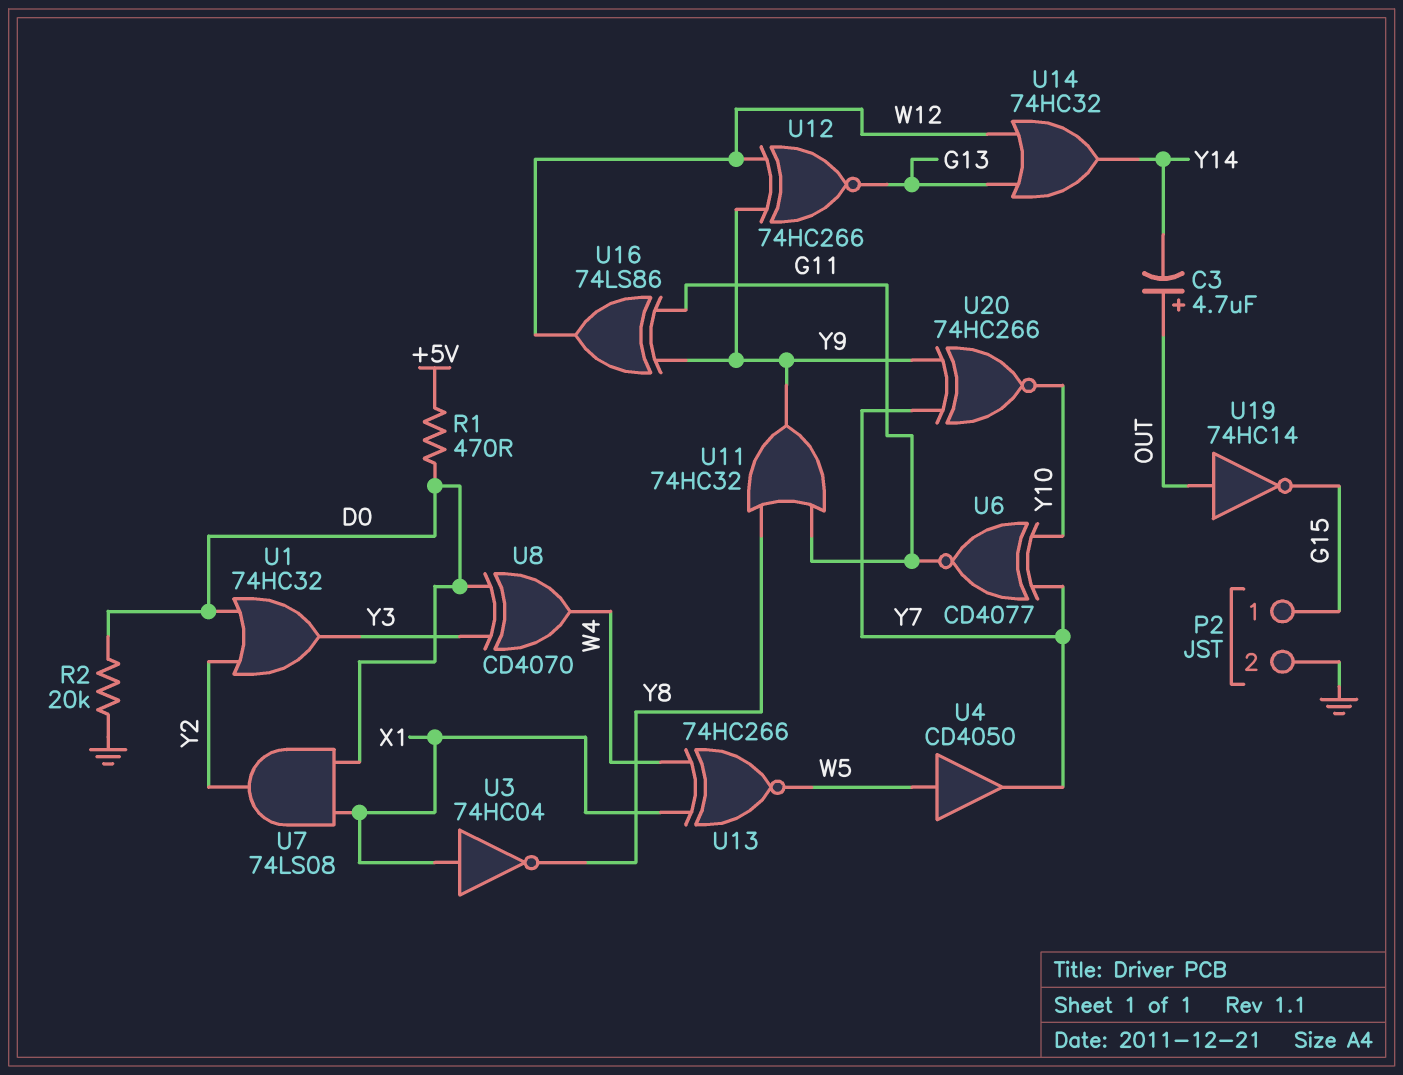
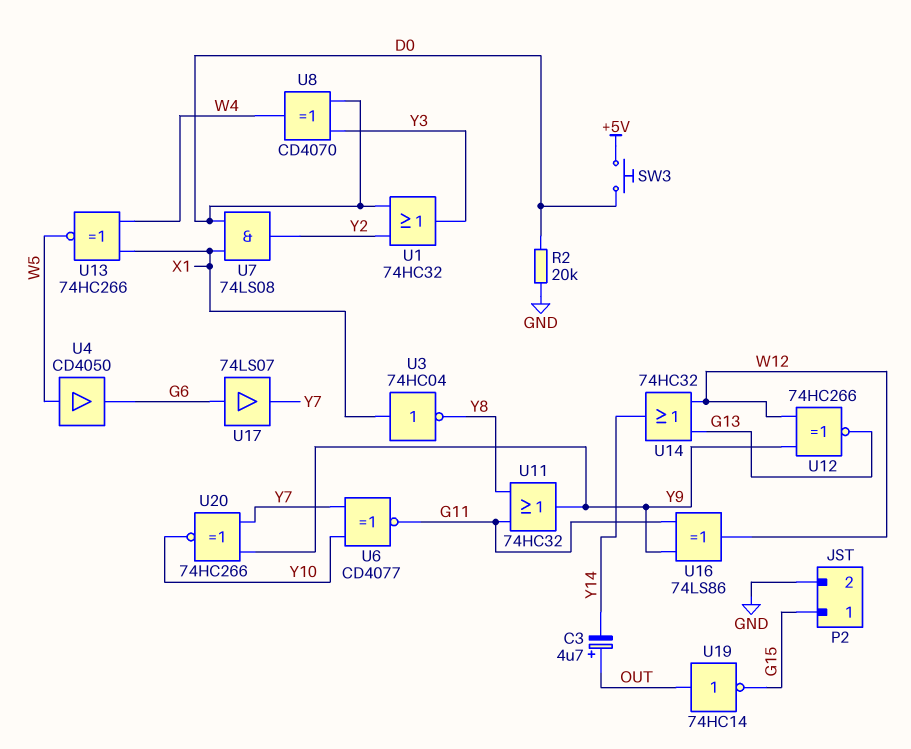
R1: 470 (+5V, D0) -> none
SW3: none -> button (+5V, D0)
U4: buffer CD4050 (in W5, out Y7) -> buffer CD4050 (in W5, out G6)
U17: none -> buffer 74LS07 (in G6, out Y7)

